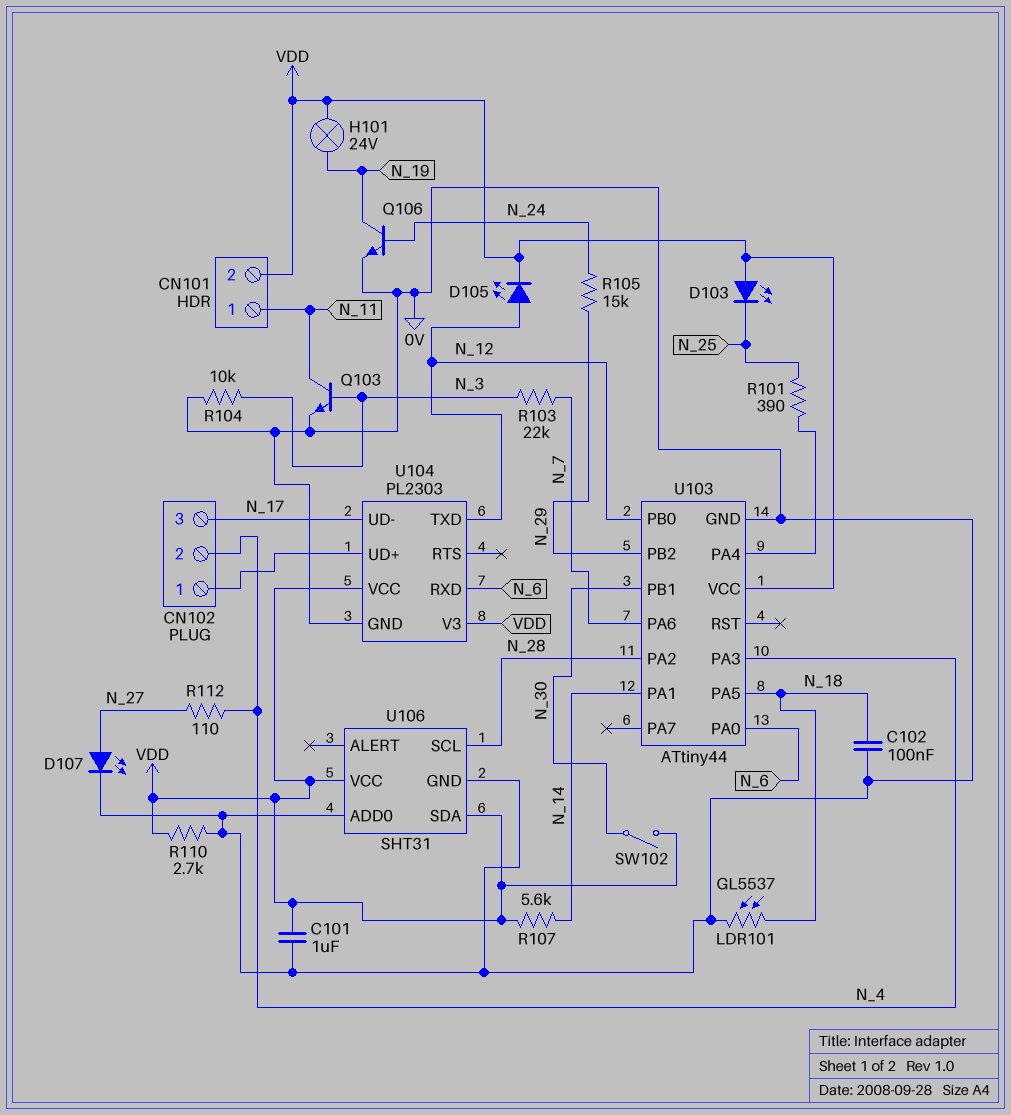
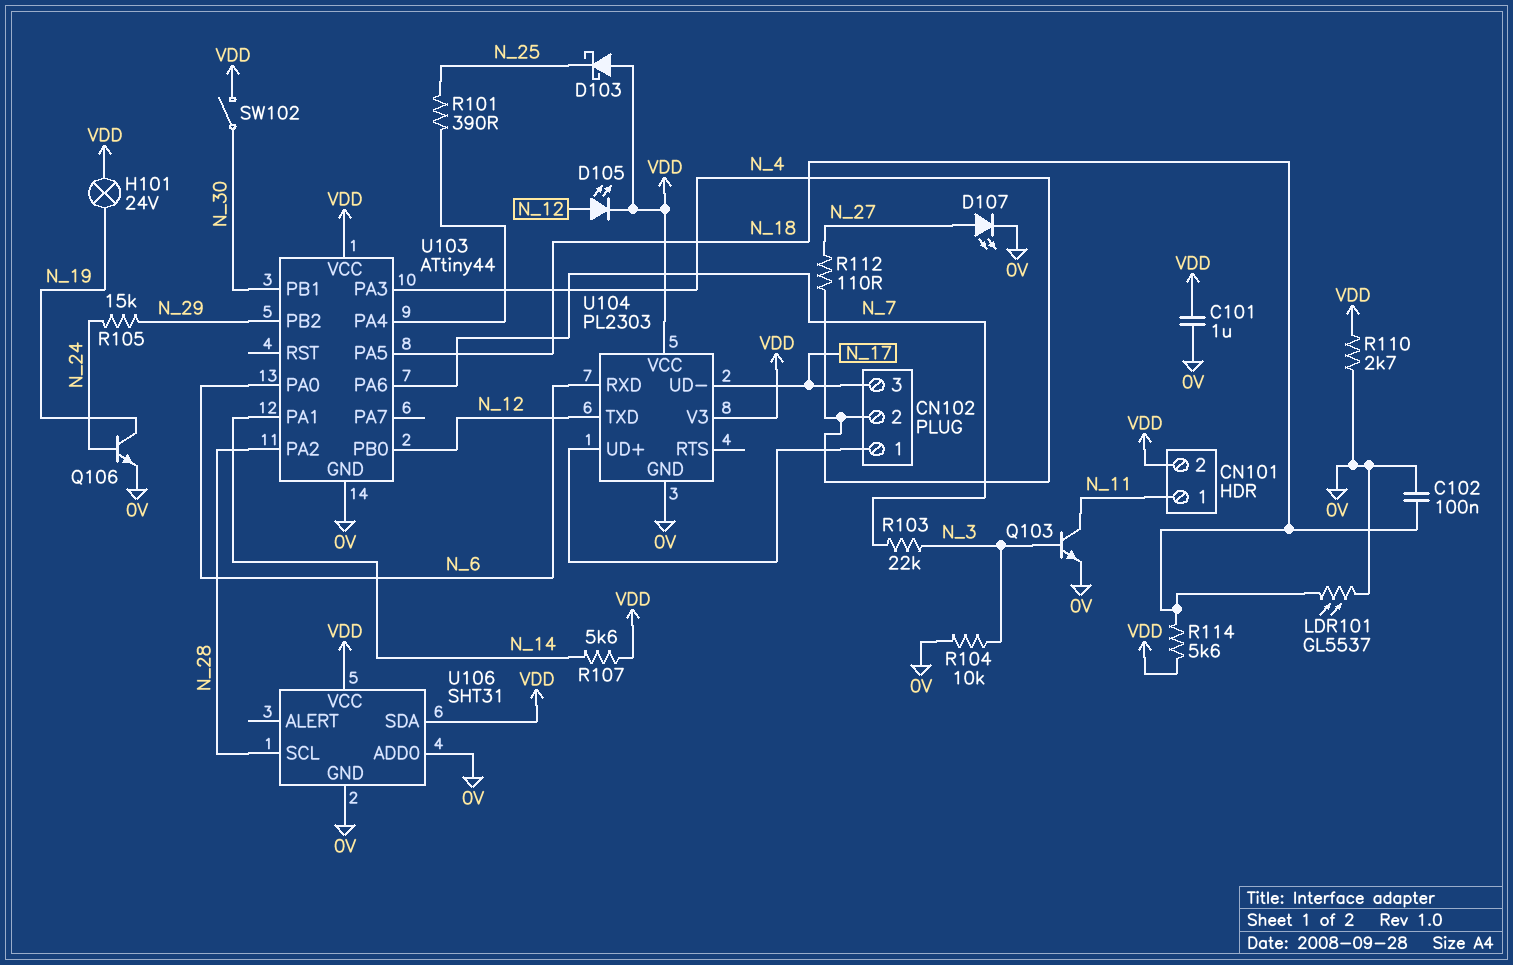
D103: LED (A VDD, K N_25) -> schottky (A VDD, K N_25)
R114: none -> 5.6k (N_18, VDD)

